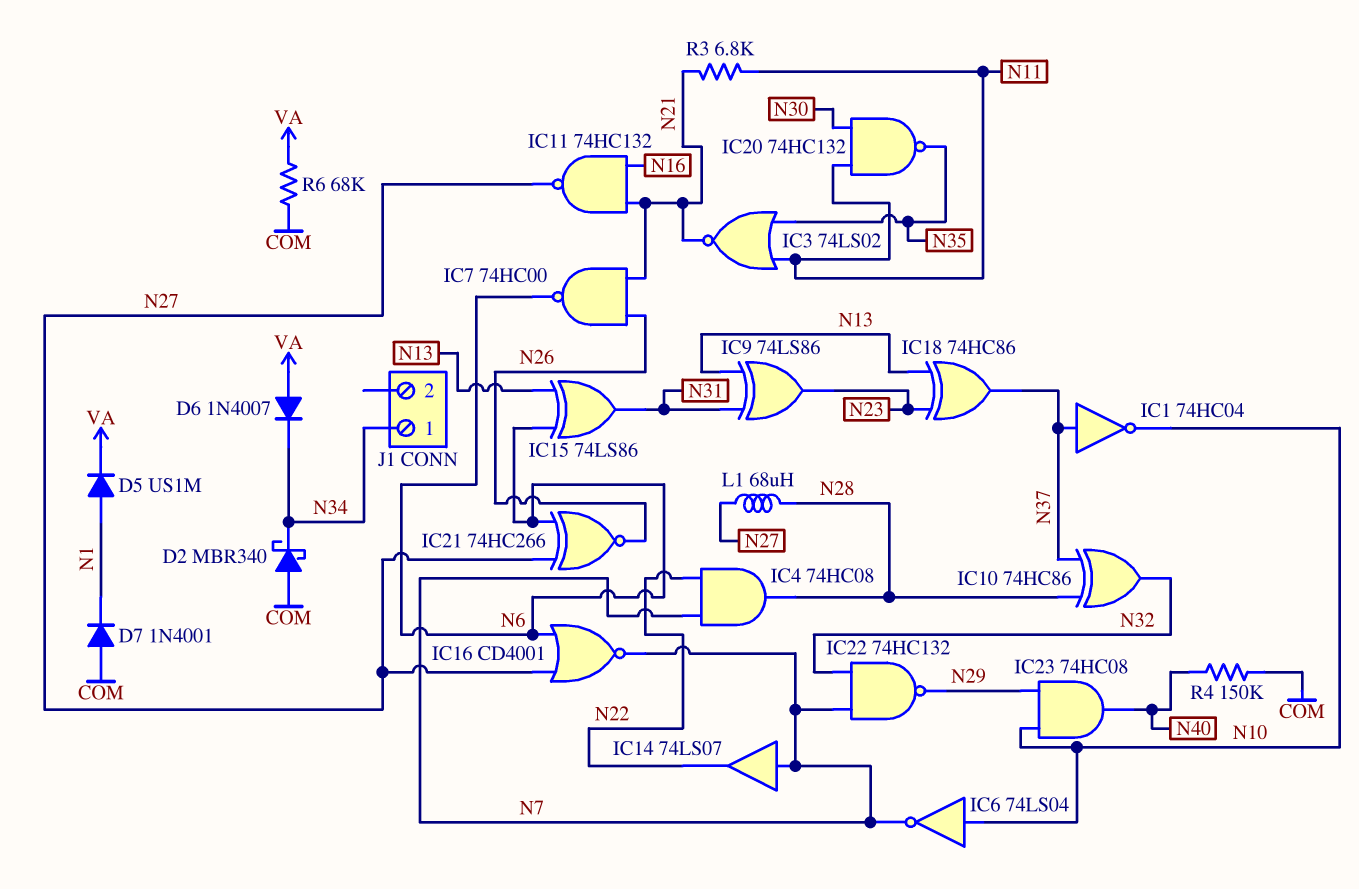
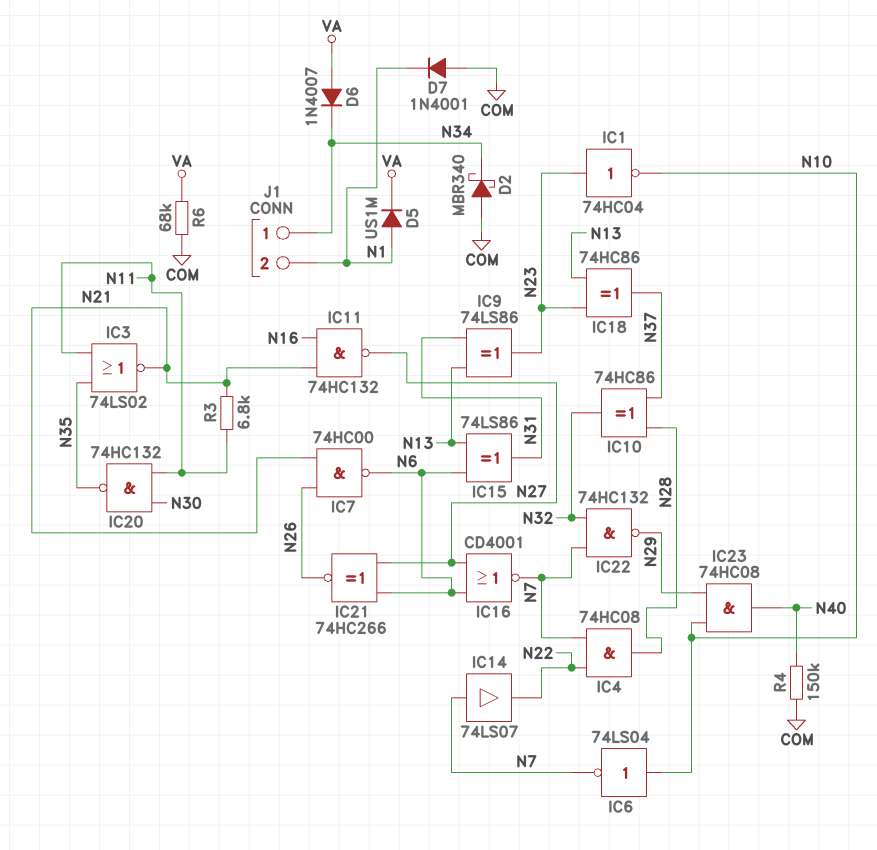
IC1: NOT 74HC04 (in N37, out N10) -> NOT 74HC04 (in N23, out N10)
J1 pin 2: none -> N1
L1: 68uH (N27, N28) -> none

